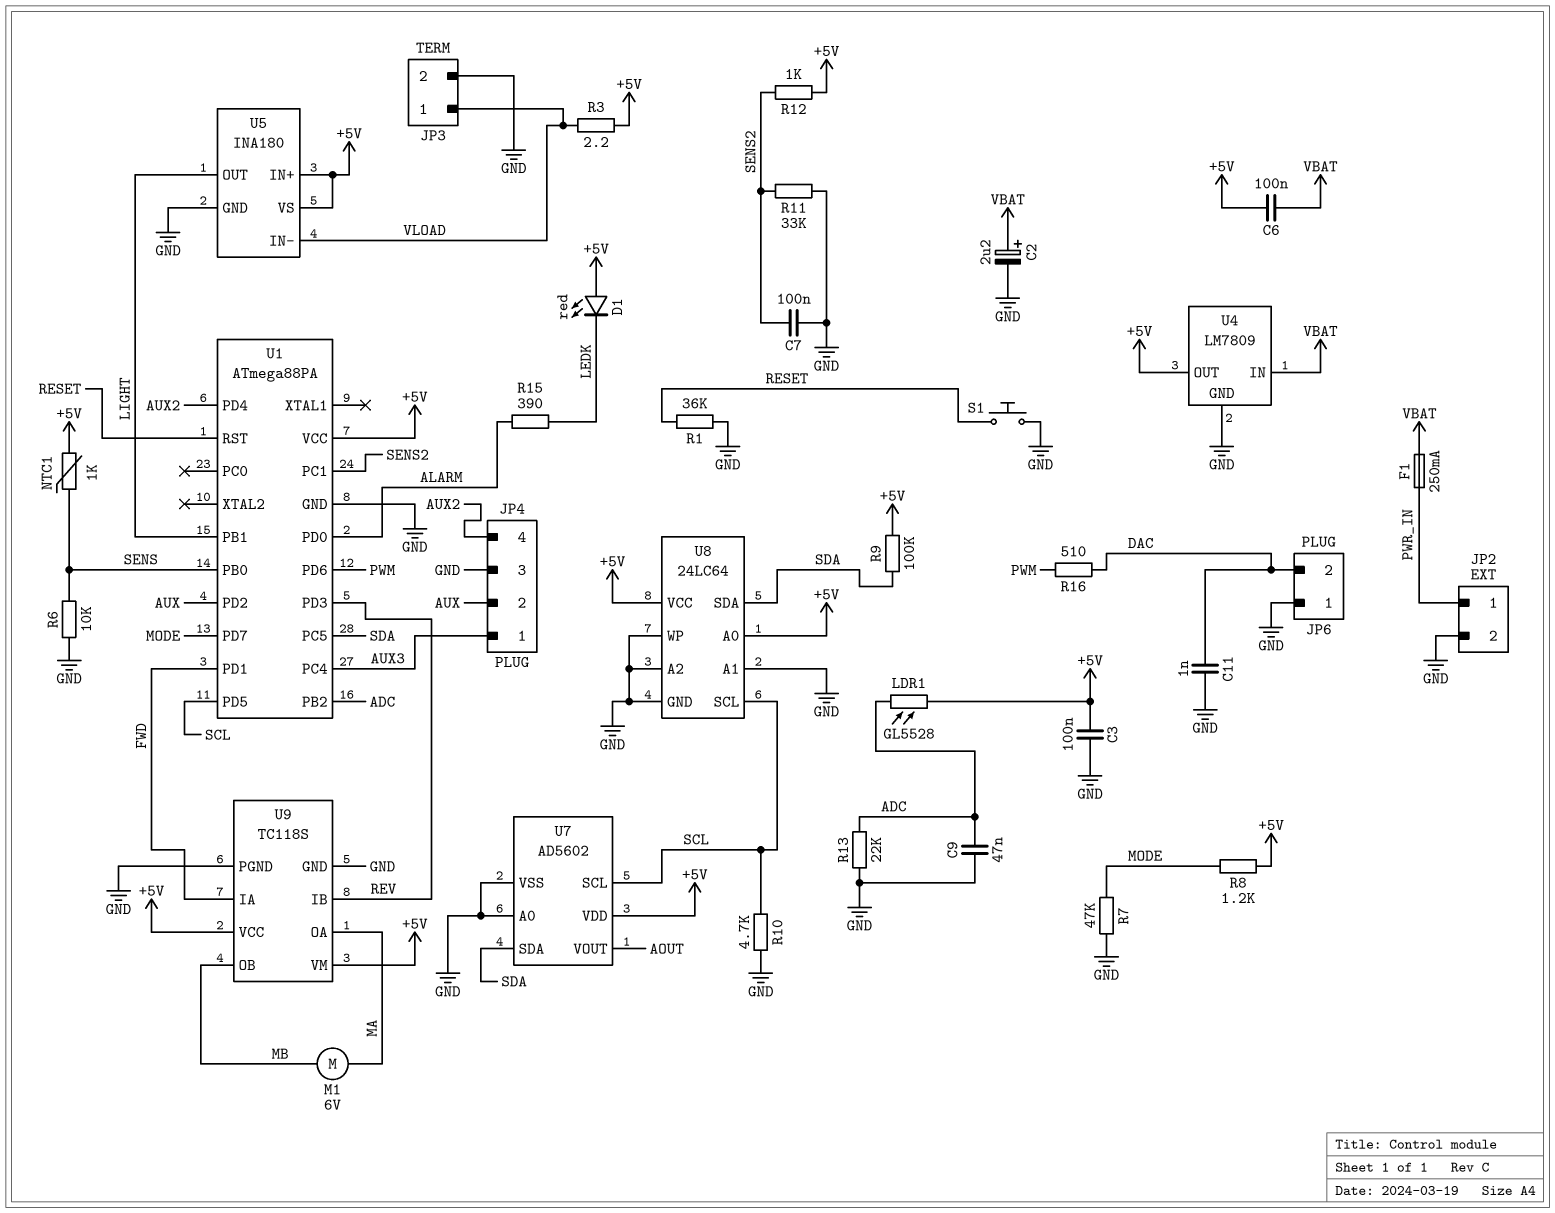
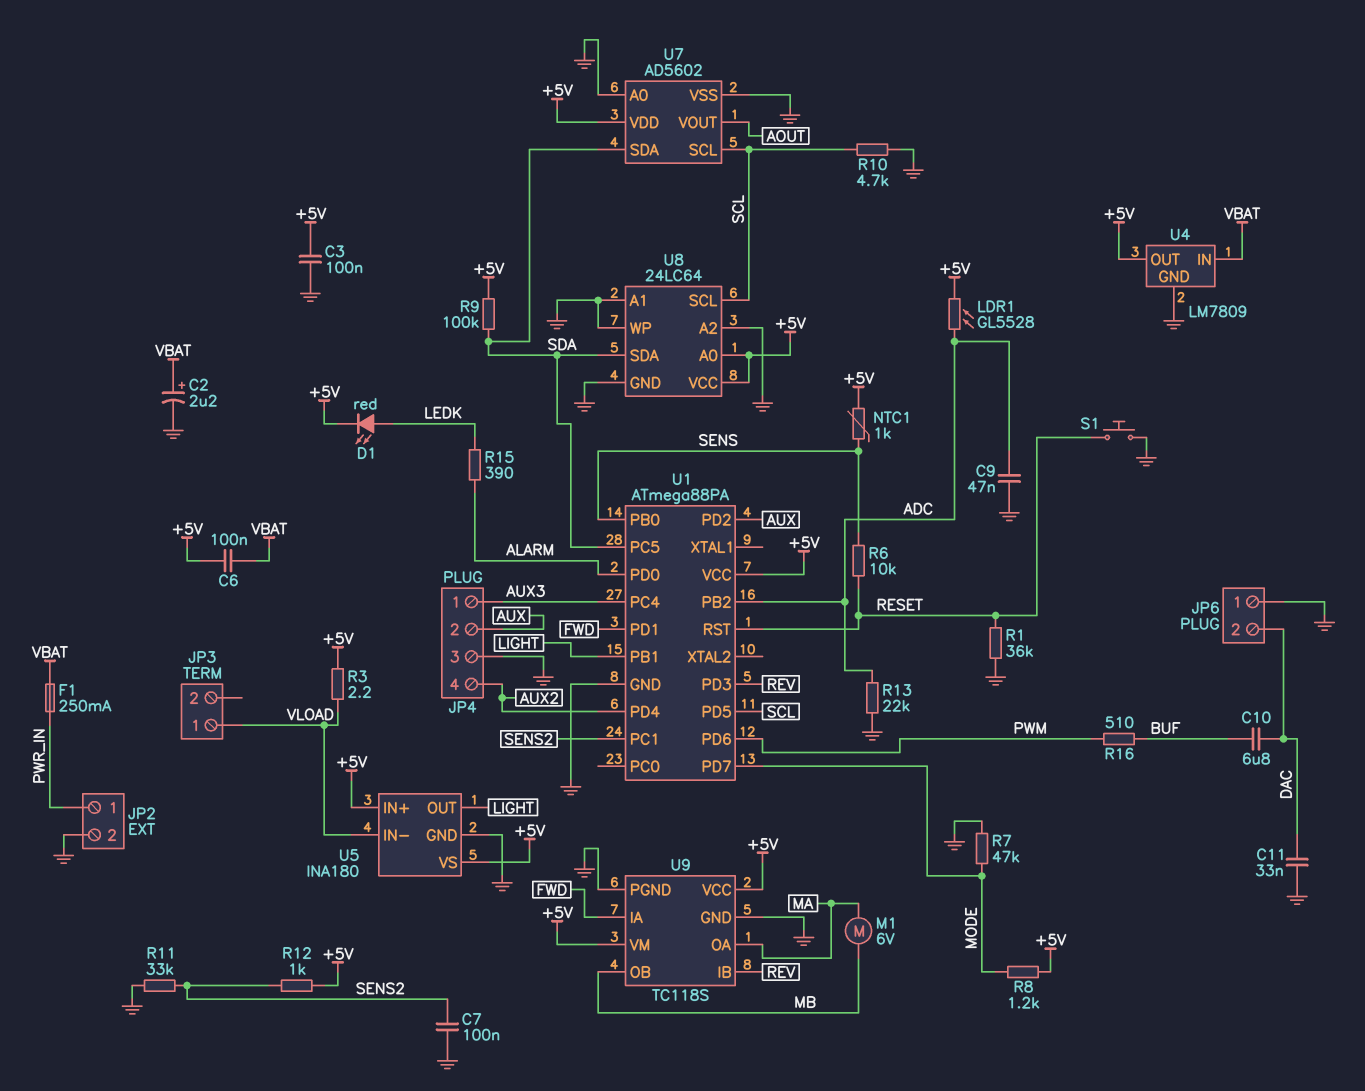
C10: none -> 6.8uF (BUF, DAC)
C11: 1nF (DAC, GND) -> 33nF (DAC, GND)
D1: LED red (A +5V, K LEDK) -> LED red (A LEDK, K +5V)
JP3 pin 2: GND -> none
R6: 10k (GND, SENS) -> 10k (RESET, SENS)
R16: 510 (DAC, PWM) -> 510 (BUF, PWM)

